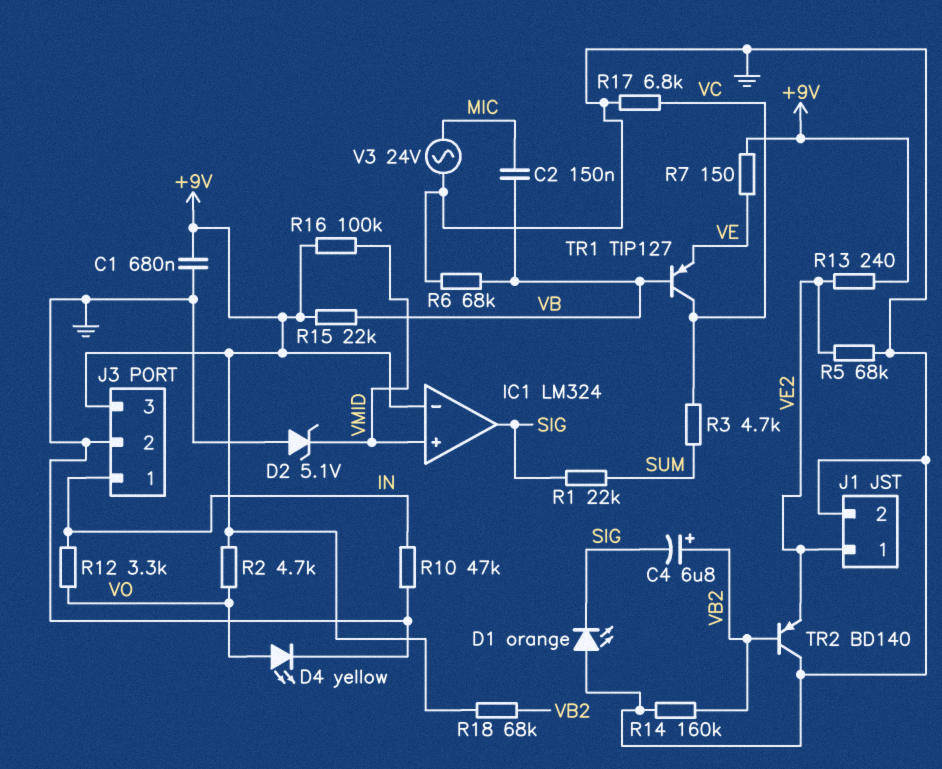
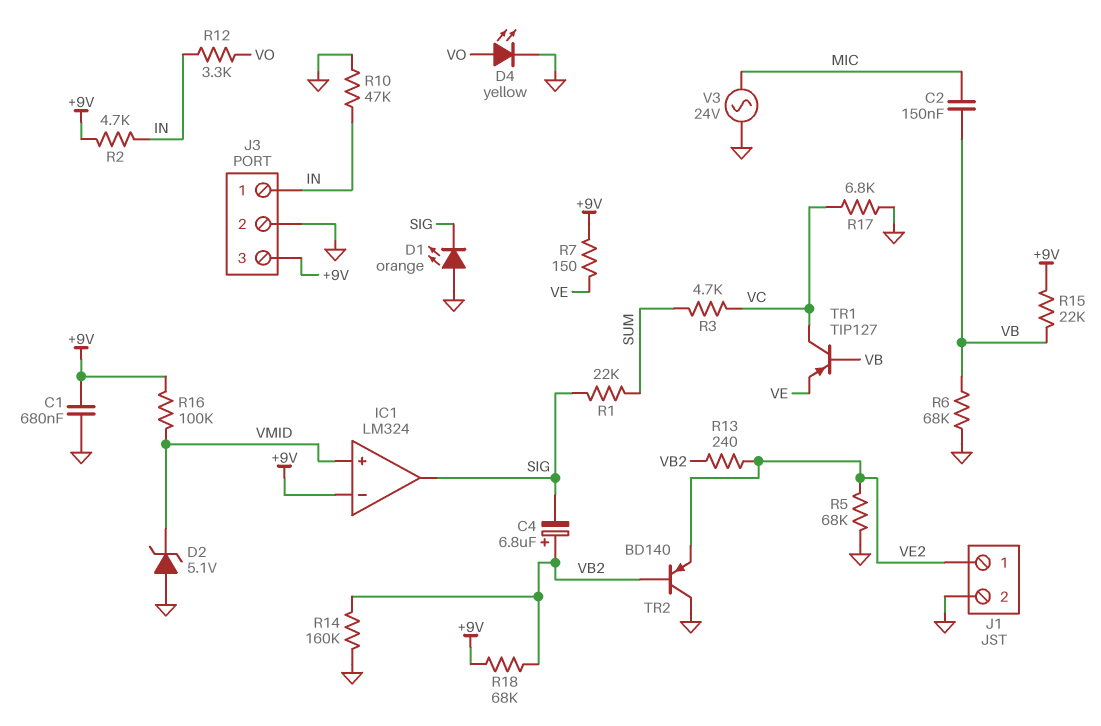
R2: 4.7k (+9V, VO) -> 4.7k (+9V, IN)
R13: 240 (+9V, VE2) -> 240 (VB2, VE2)

